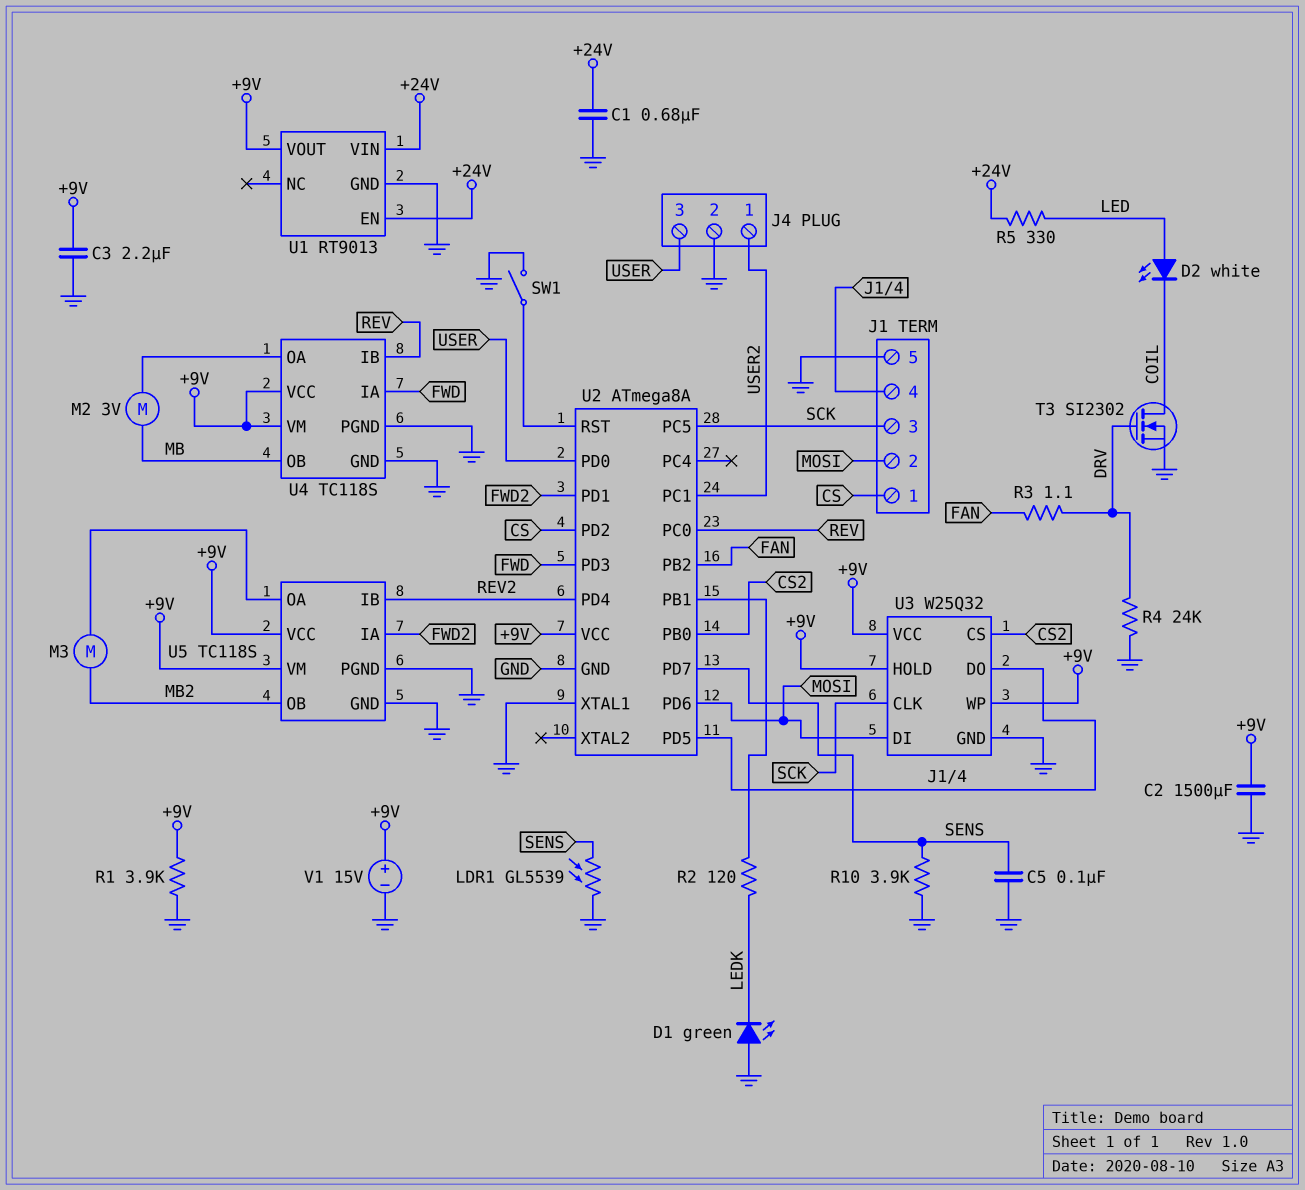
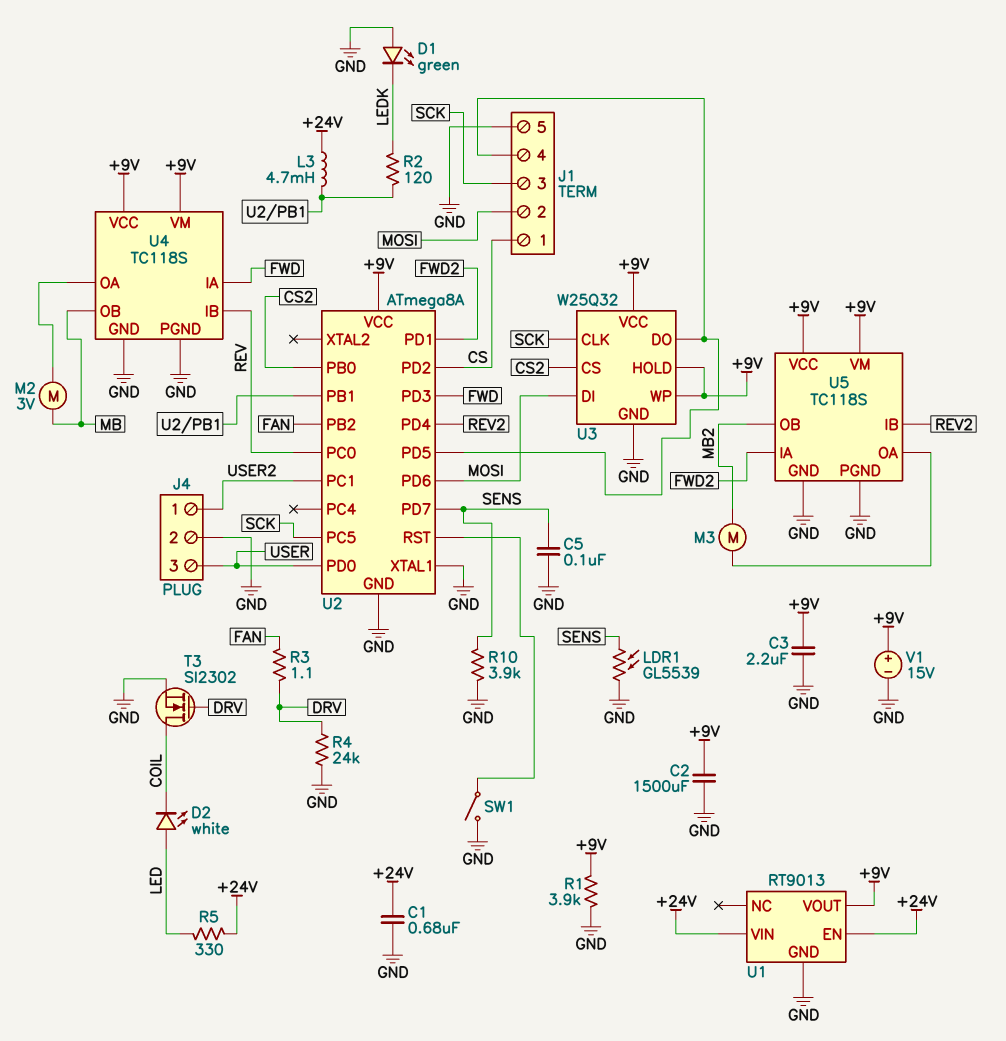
L3: none -> 4.7mH (+24V, U2/PB1)

